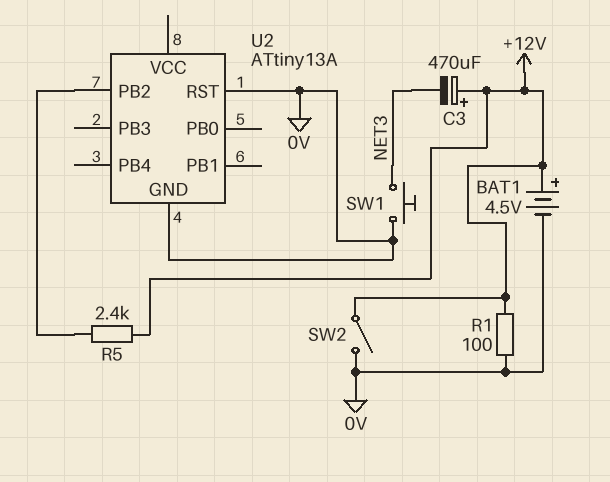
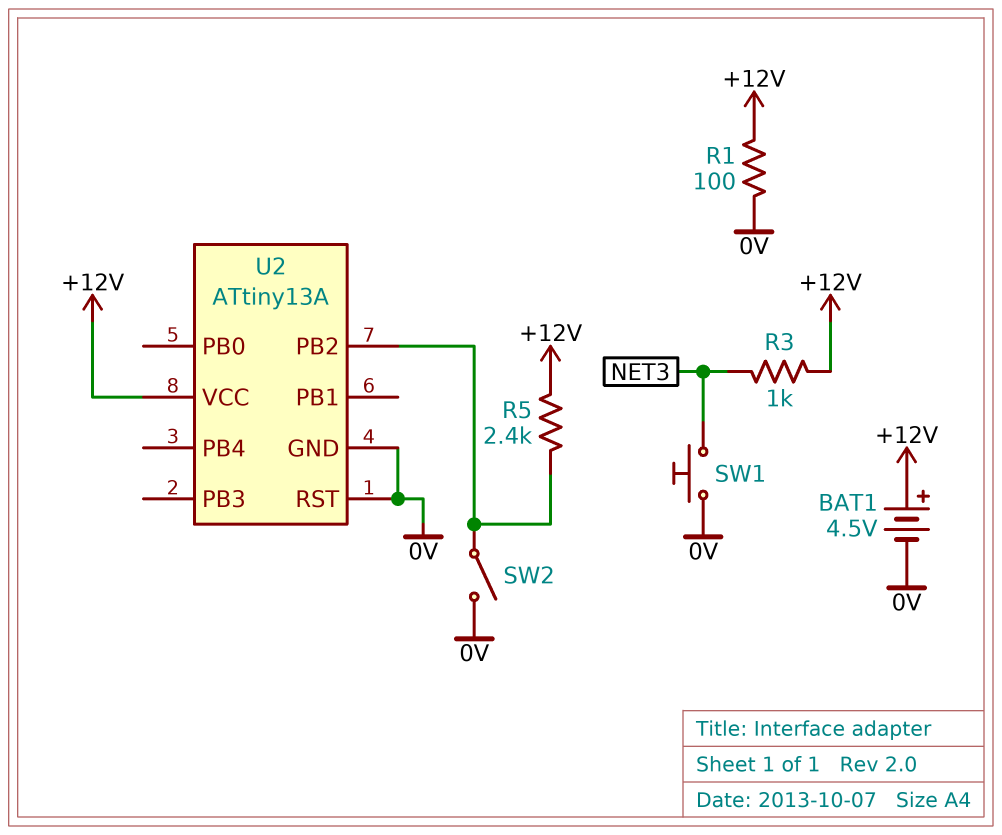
C3: 470uF (plus +12V, minus NET3) -> none
R3: none -> 1k (+12V, NET3)
SW2: switch (+12V, 0V) -> switch (0V, U2/PB2)
U2 pin VCC: none -> +12V

